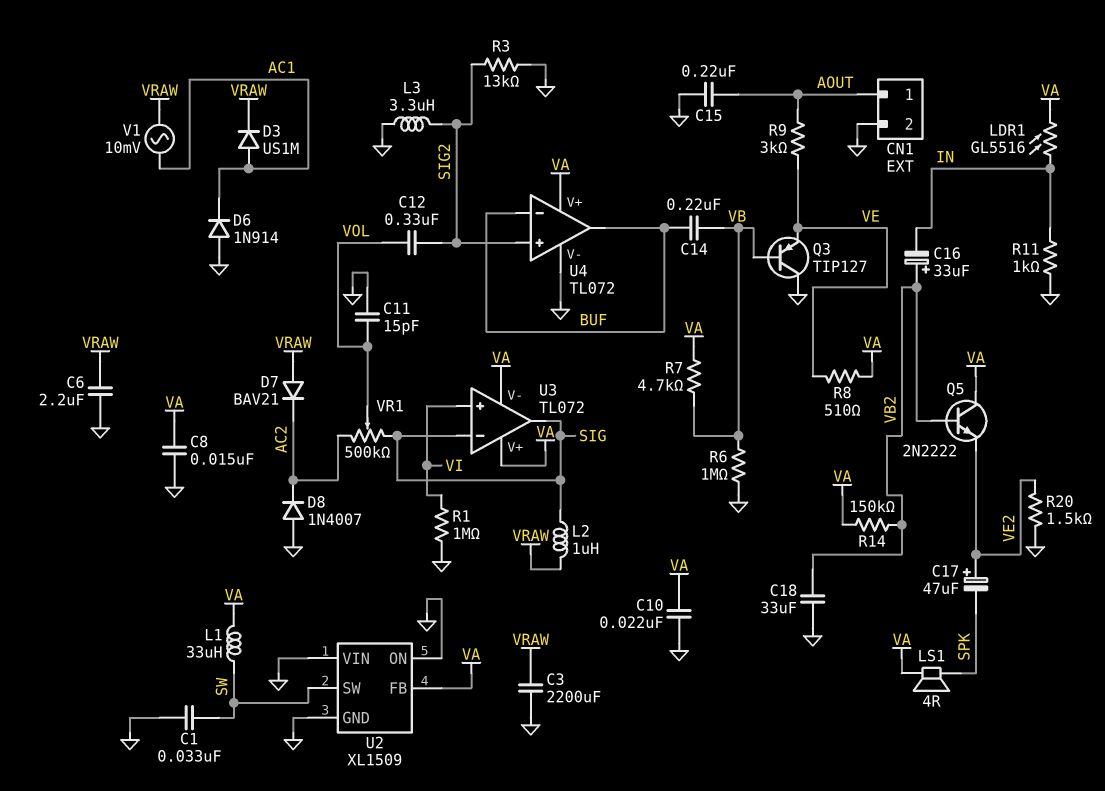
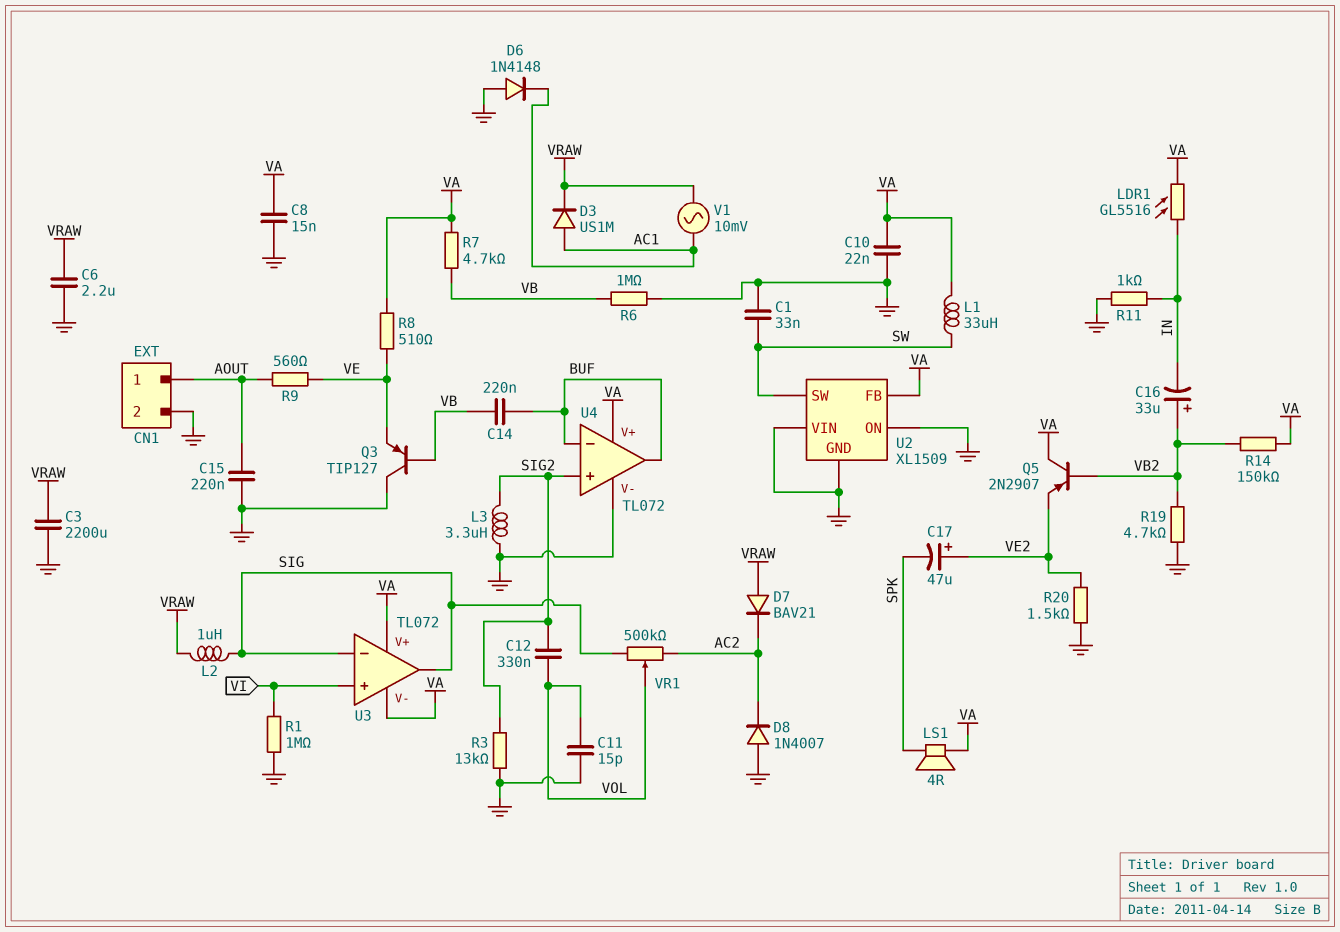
C18: 33uF (GND, VB2) -> none
D6: diode 1N914 (A GND, K AC1) -> diode 1N4148 (A GND, K AC1)
Q5: NPN 2N2222 (B VB2, C VA, E VE2) -> PNP 2N2907 (B VB2, C VA, E VE2)
R9: 3k (AOUT, VE) -> 560 (AOUT, VE)
R19: none -> 4.7k (GND, VB2)

